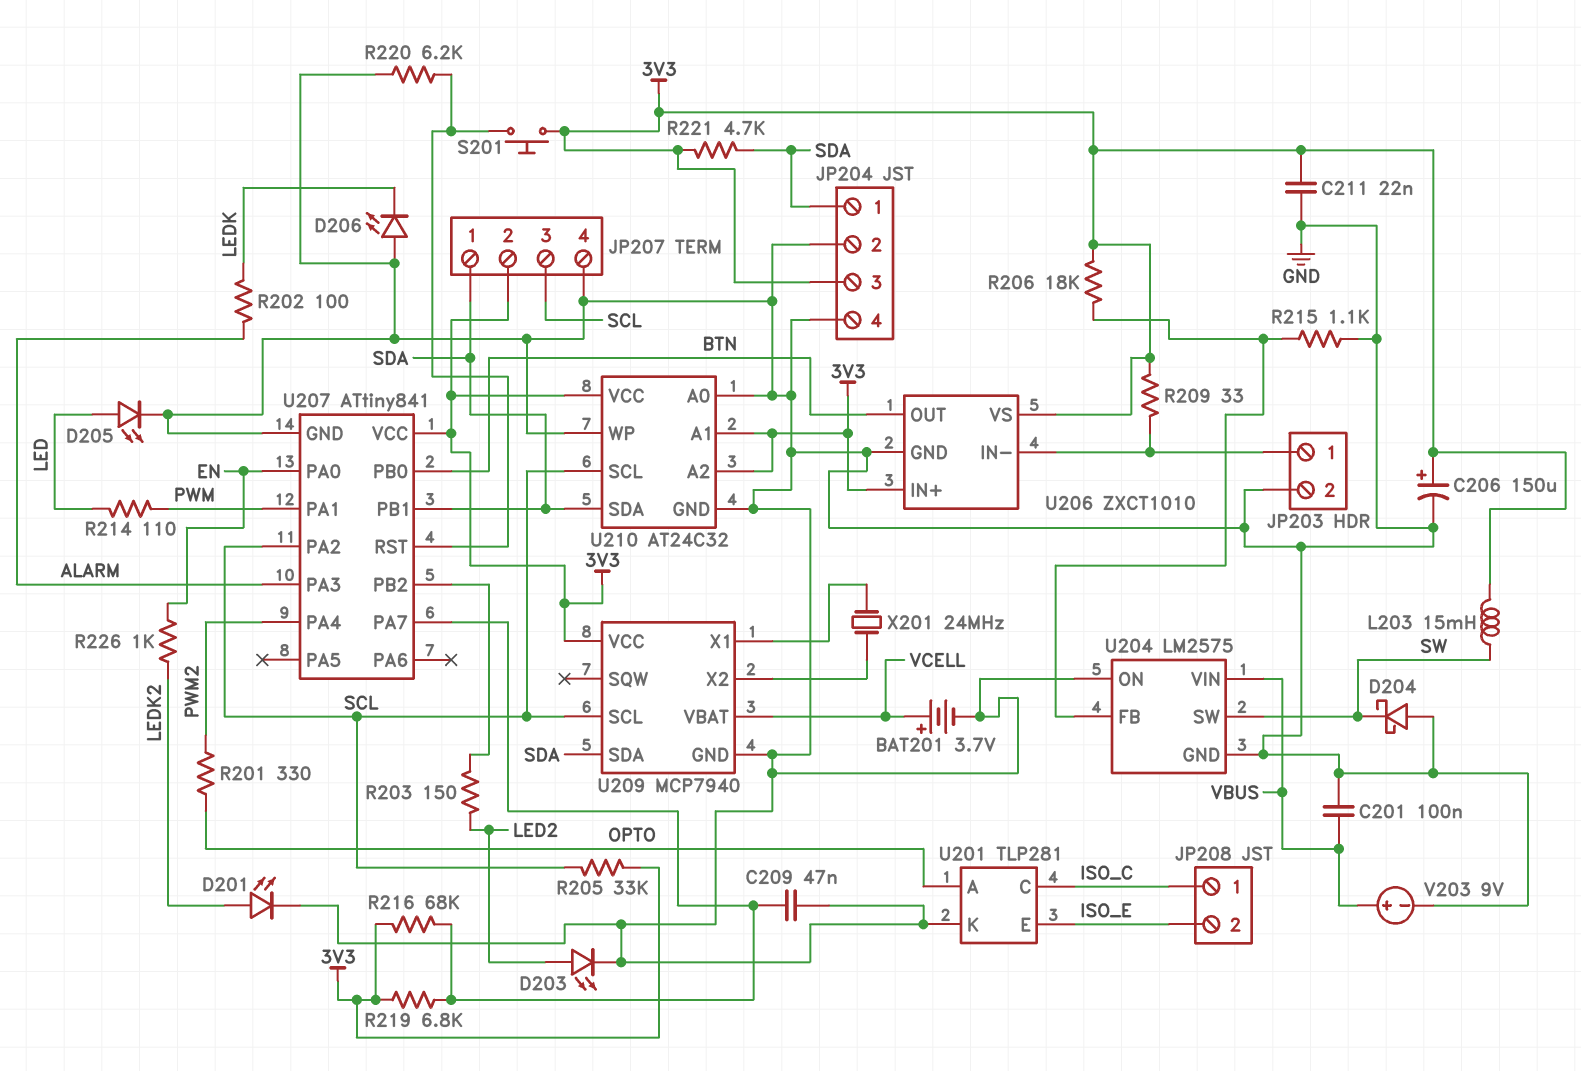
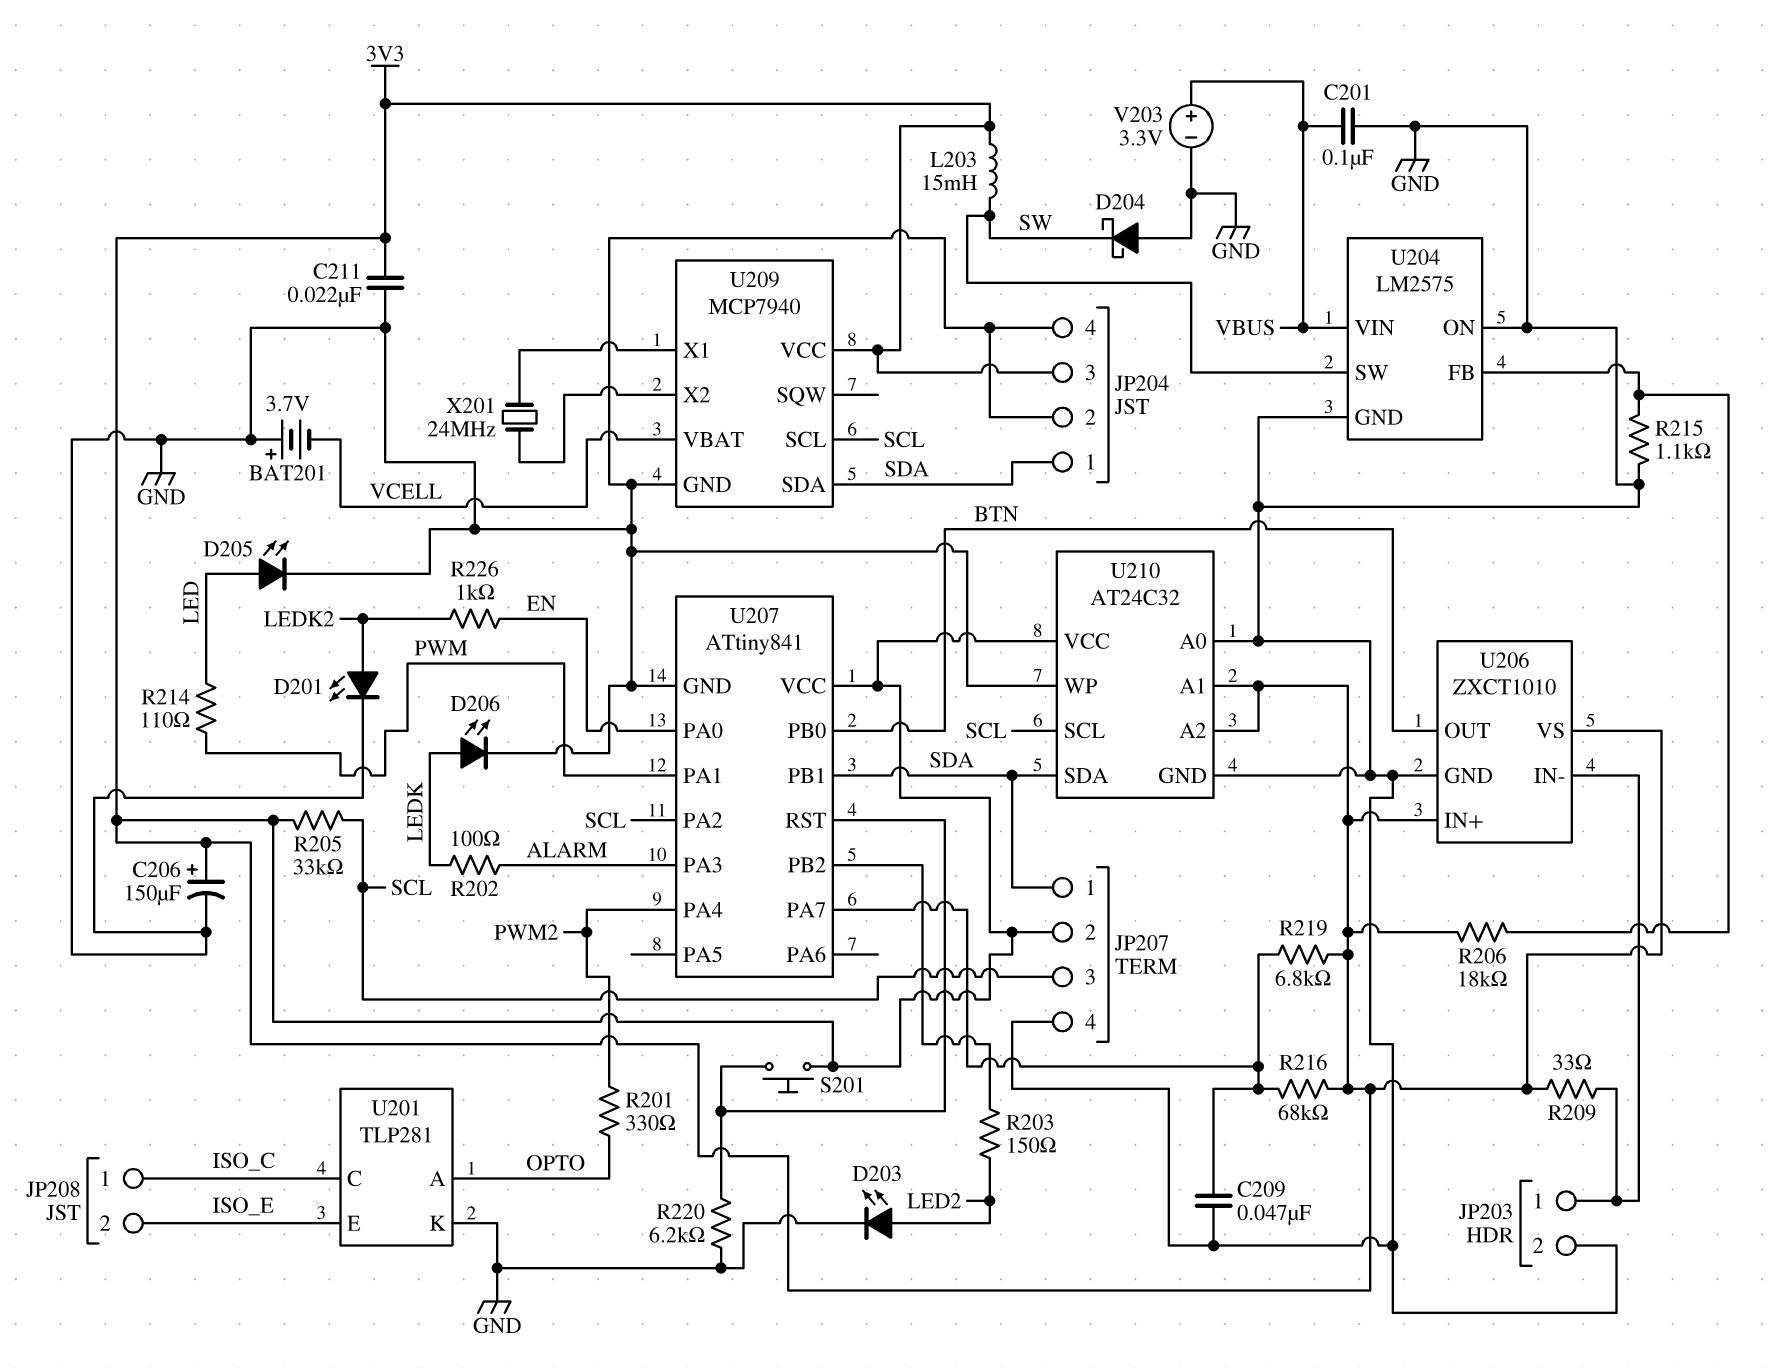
BAT201: 3.7V (plus VCELL, minus GND) -> 3.7V (plus GND, minus VCELL)
D206: LED (A GND, K LEDK) -> LED (A LEDK, K GND)
R221: 4.7k (3V3, SDA) -> none
V203: 9V (plus VBUS, minus GND) -> 3.3V (plus VBUS, minus GND)

